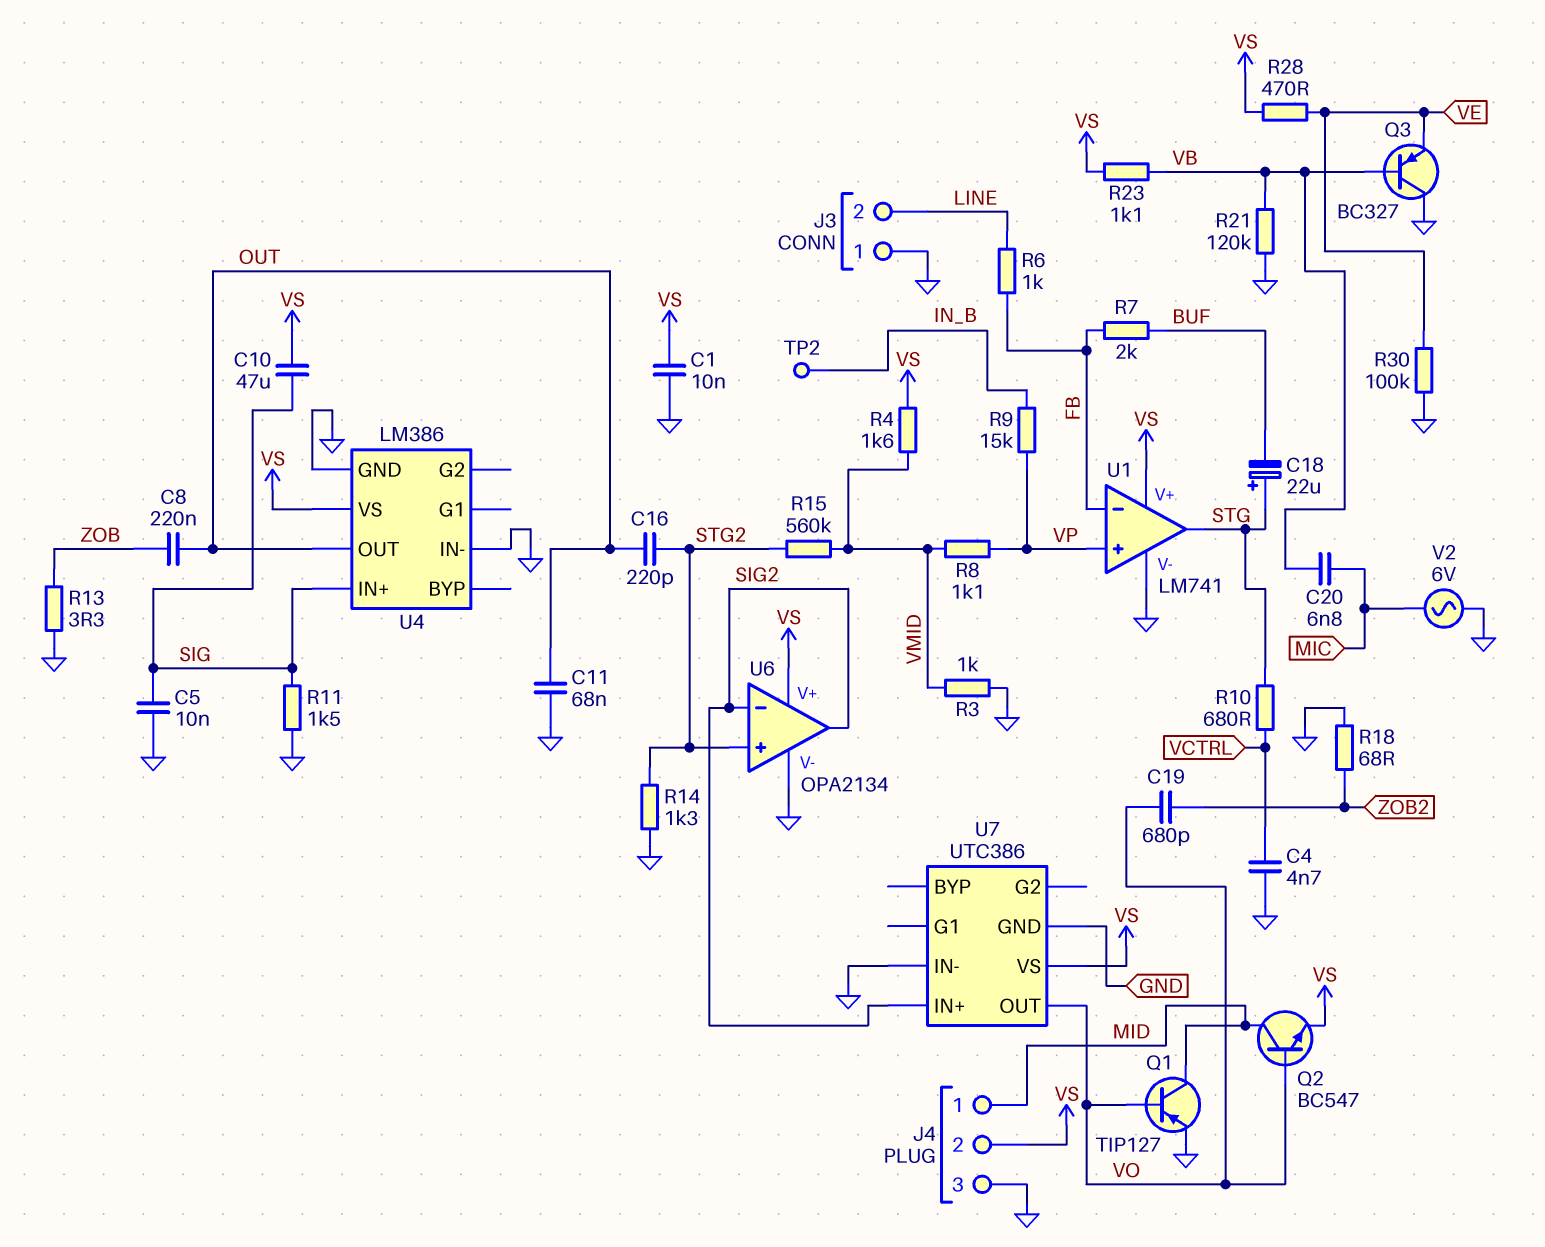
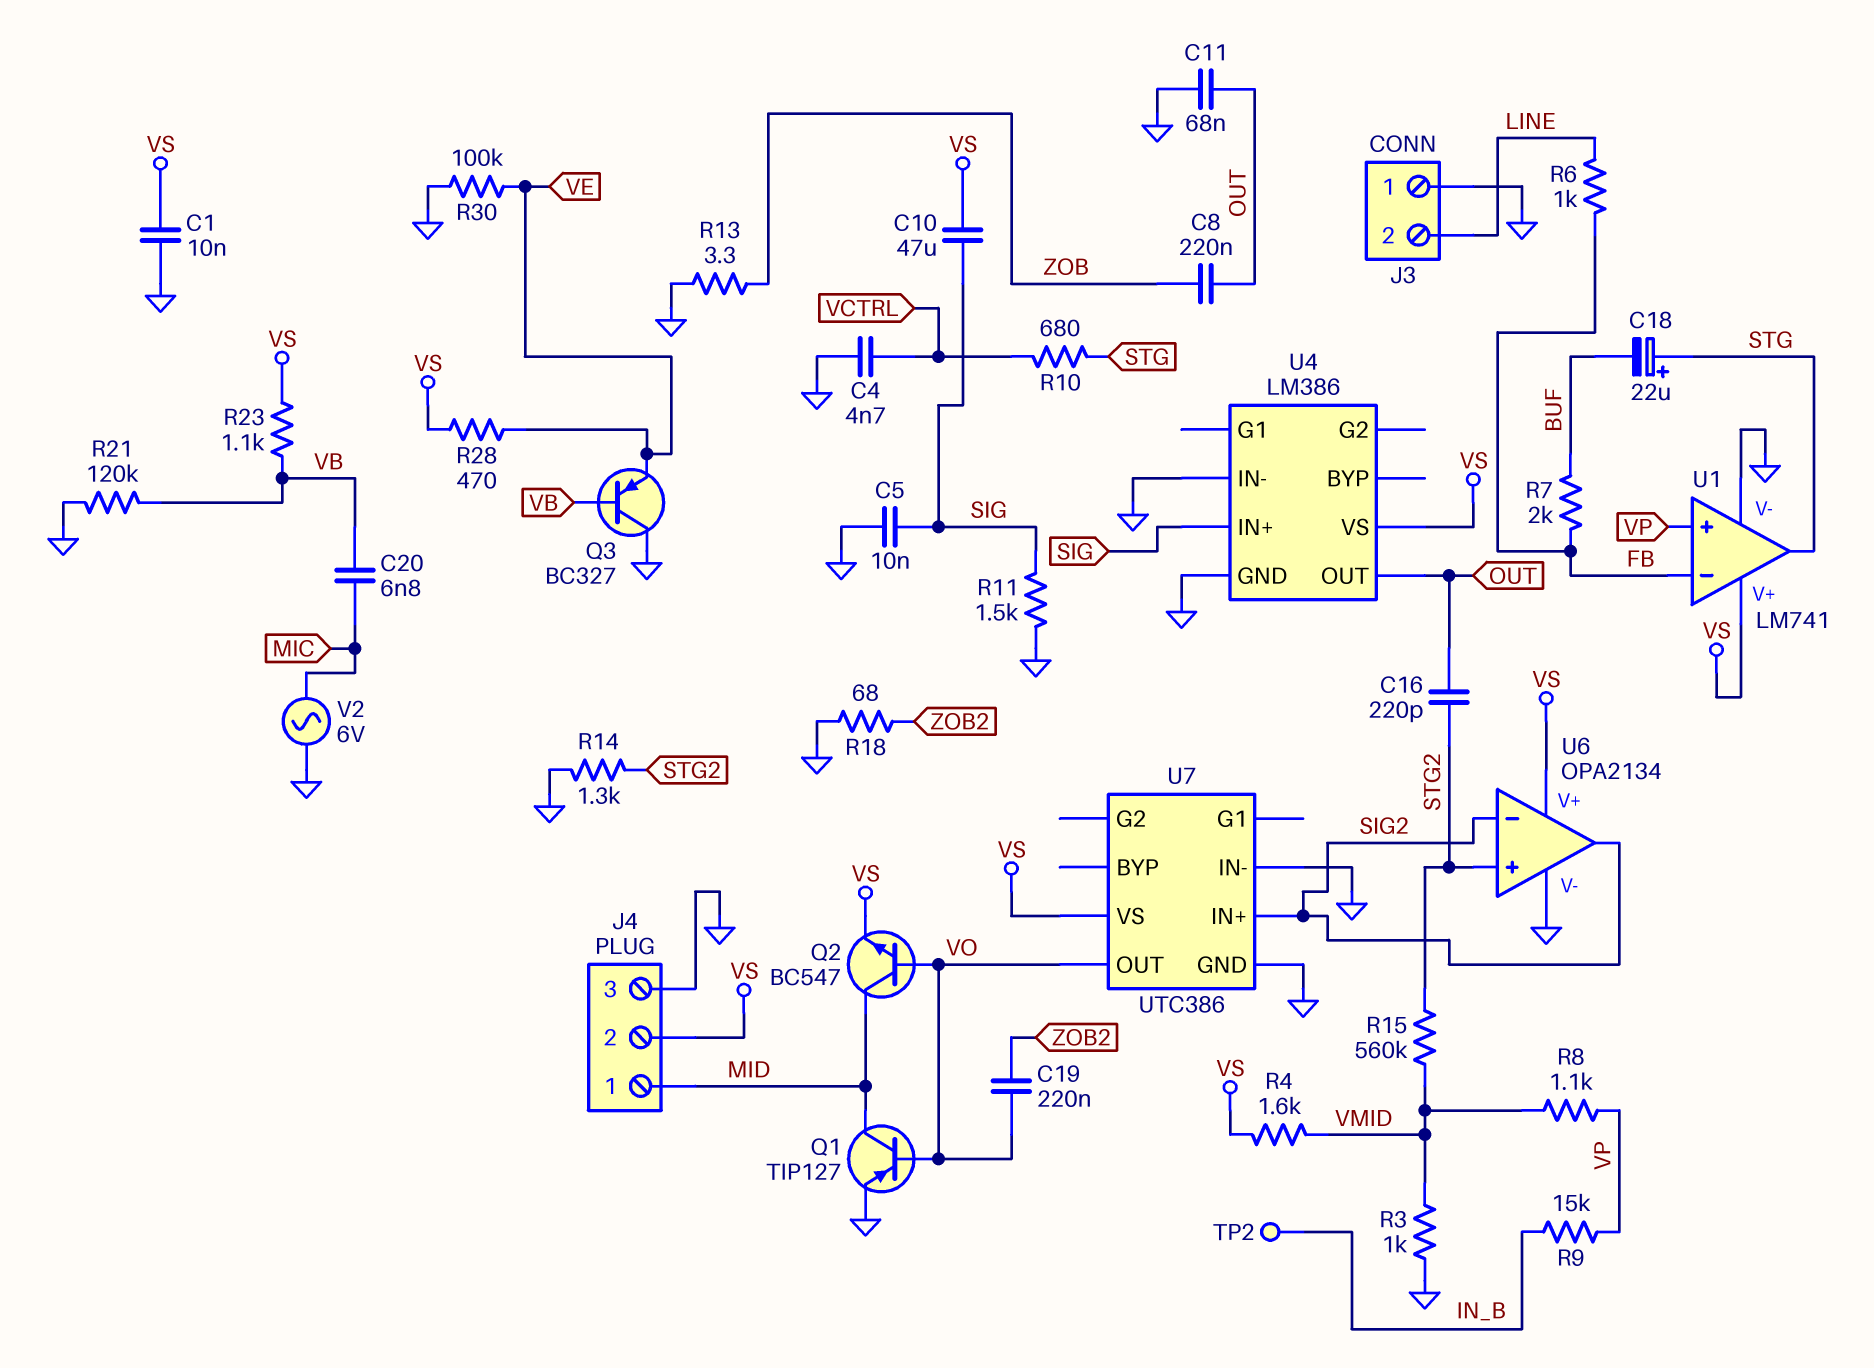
C19: 680pF (VO, ZOB2) -> 220nF (VO, ZOB2)

